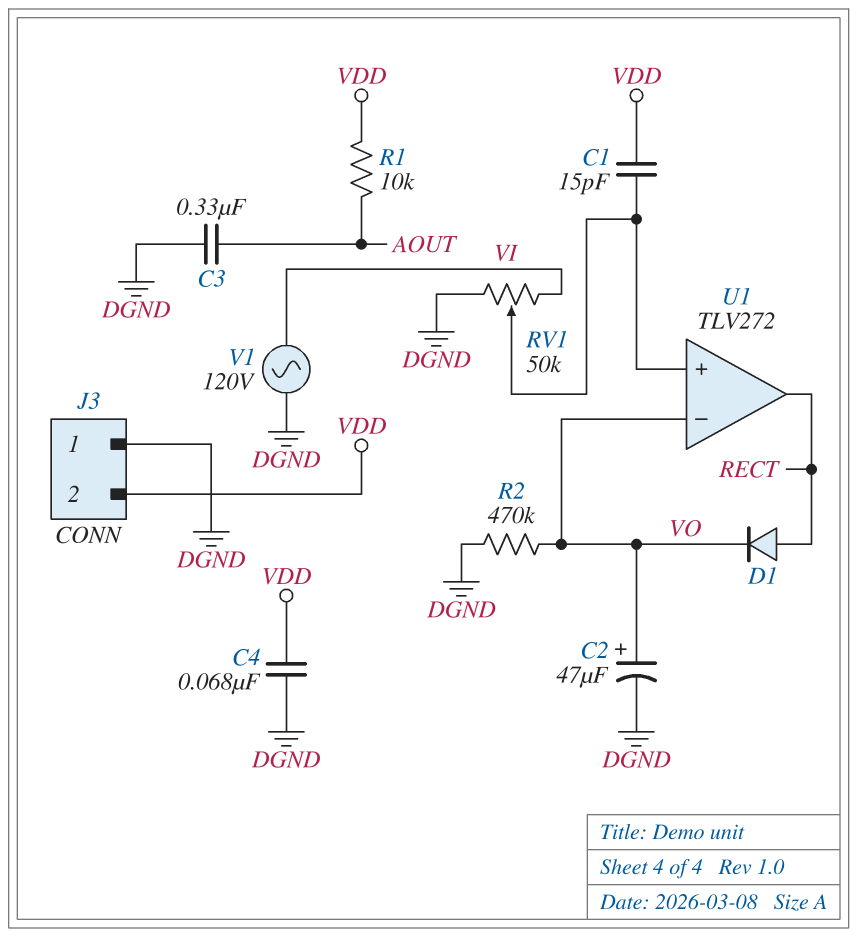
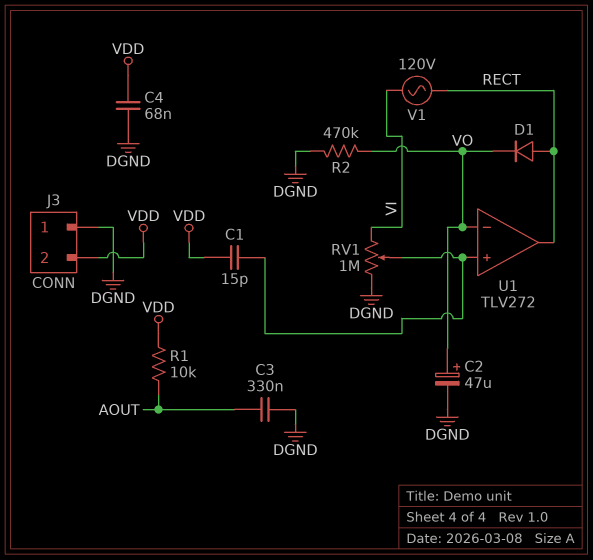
RV1: 50k (DGND, VI, wiper U1/in+) -> 1M (DGND, VI, wiper U1/in+)
V1: AC 120V (DGND, VI) -> AC 120V (RECT, VI)

